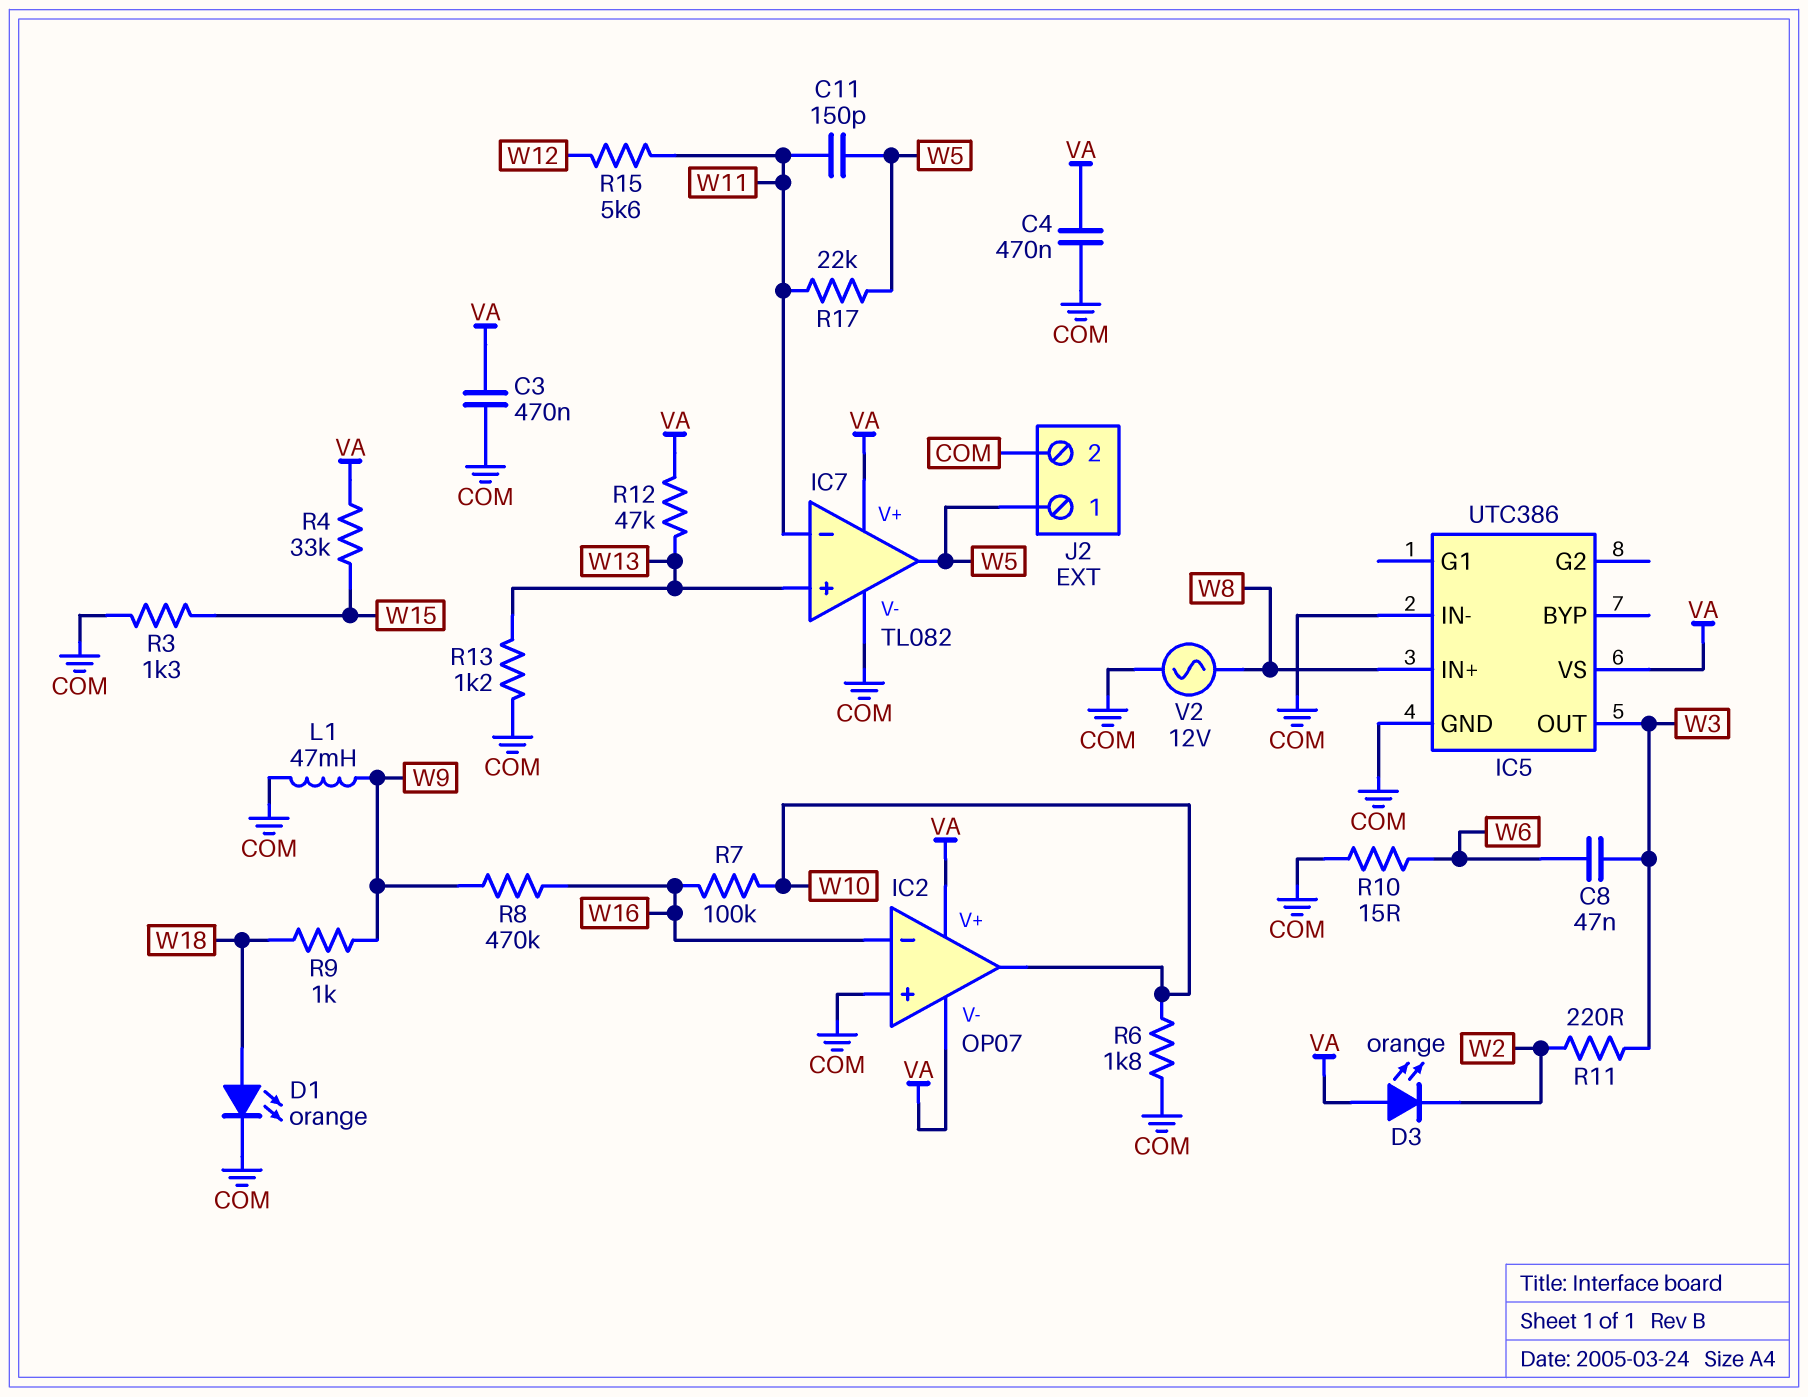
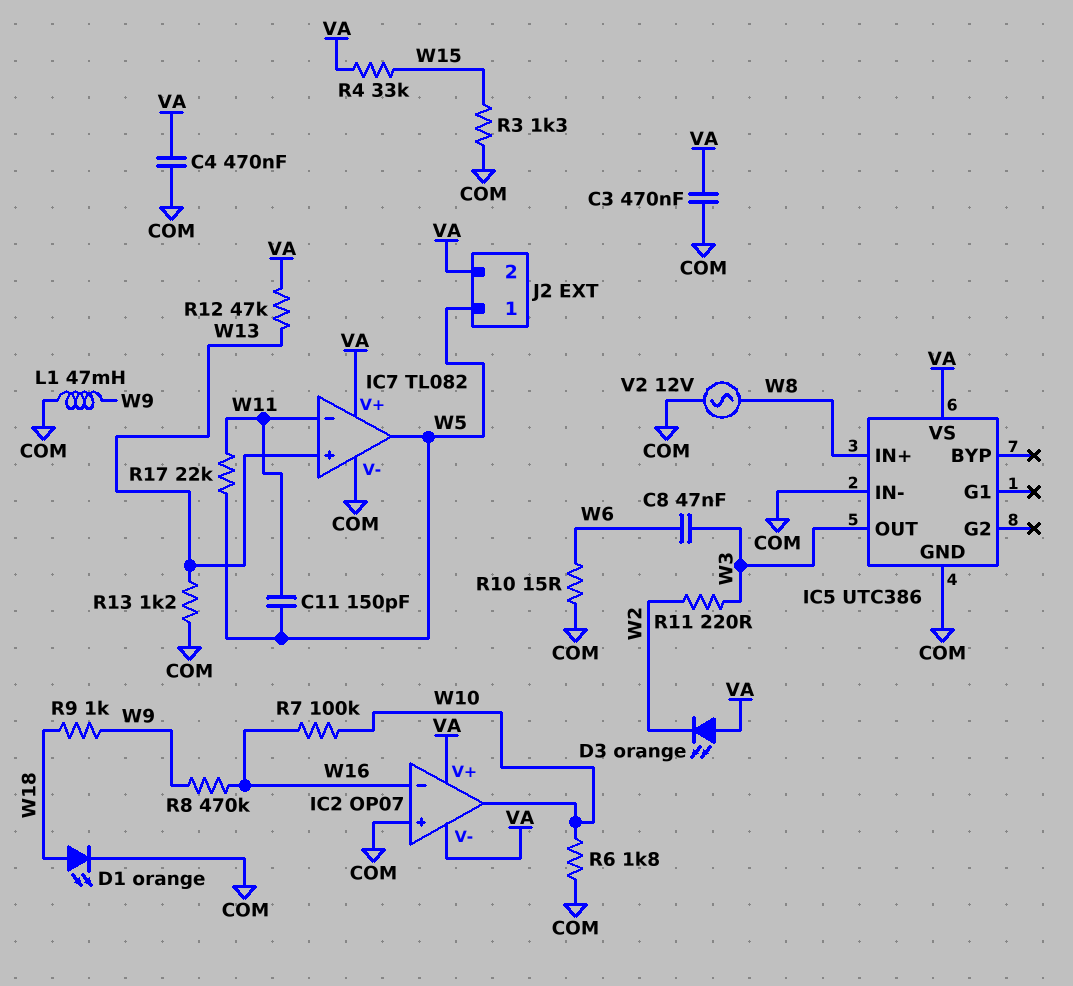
J2 pin 2: COM -> VA
R15: 5.6k (W11, W12) -> none

